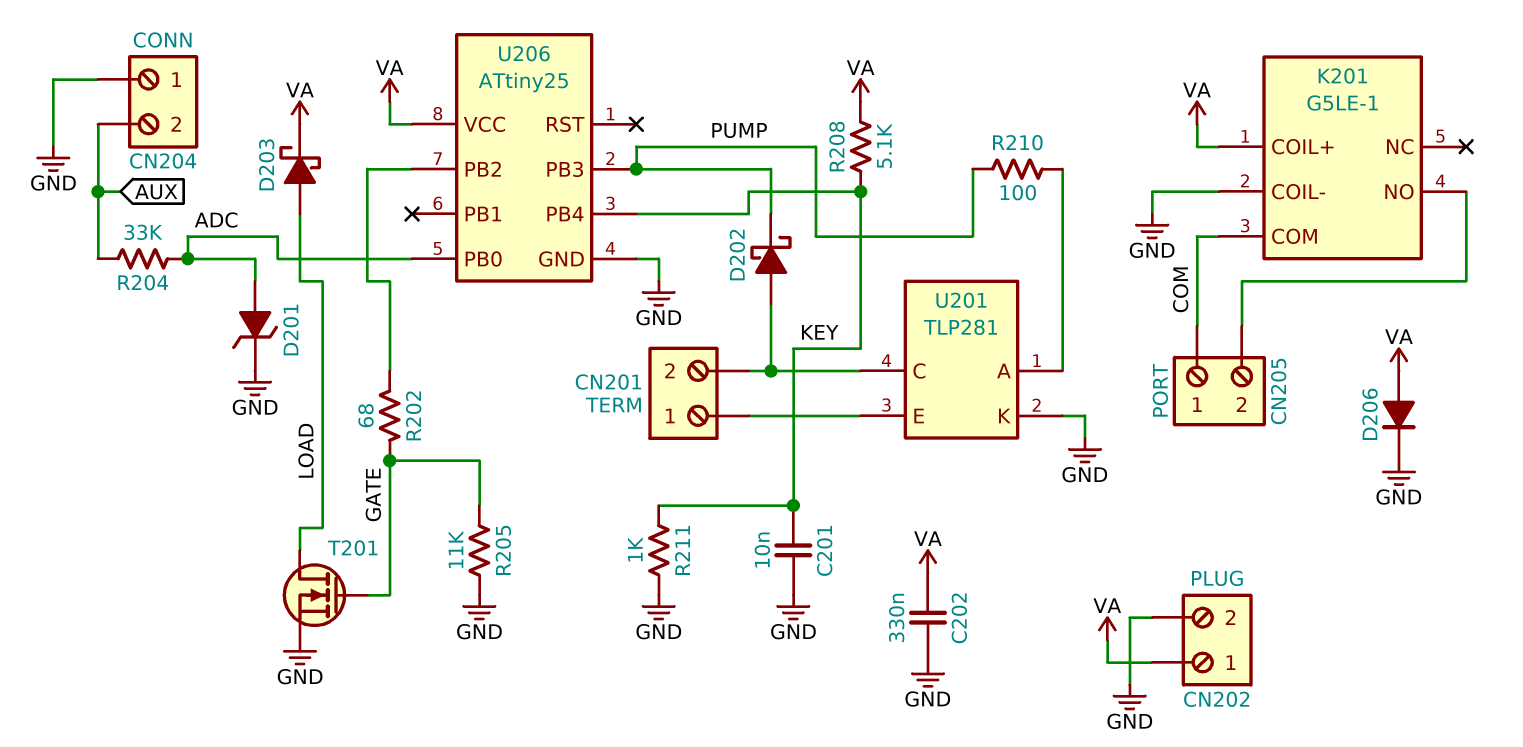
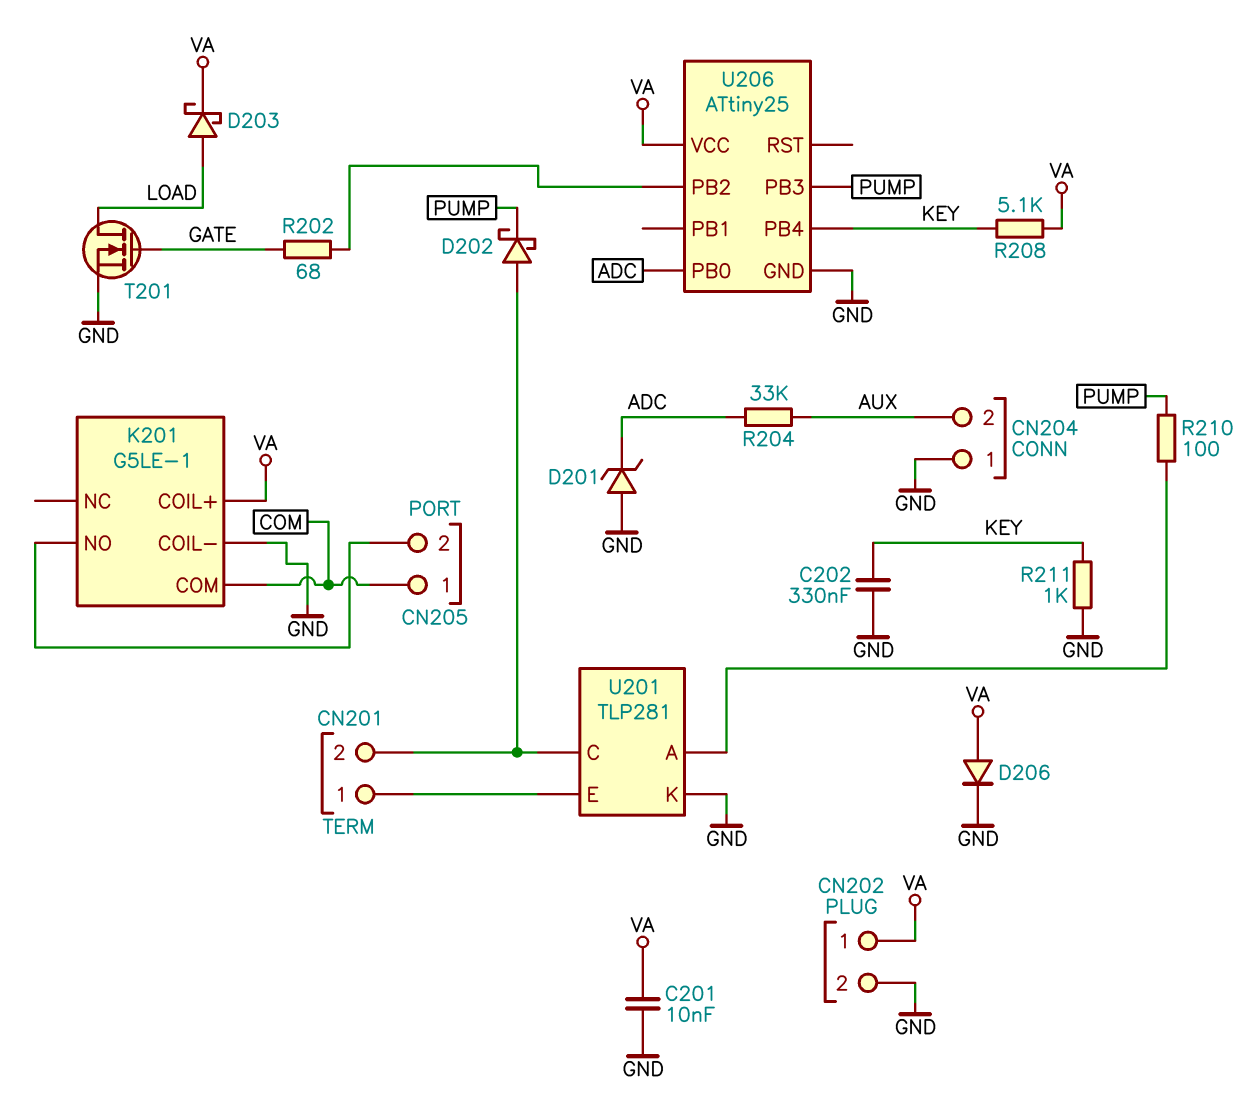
C201: 10nF (GND, KEY) -> 10nF (GND, VA)
C202: 330nF (GND, VA) -> 330nF (GND, KEY)
D201: zener (A ADC, K GND) -> zener (A GND, K ADC)
R205: 11k (GATE, GND) -> none

